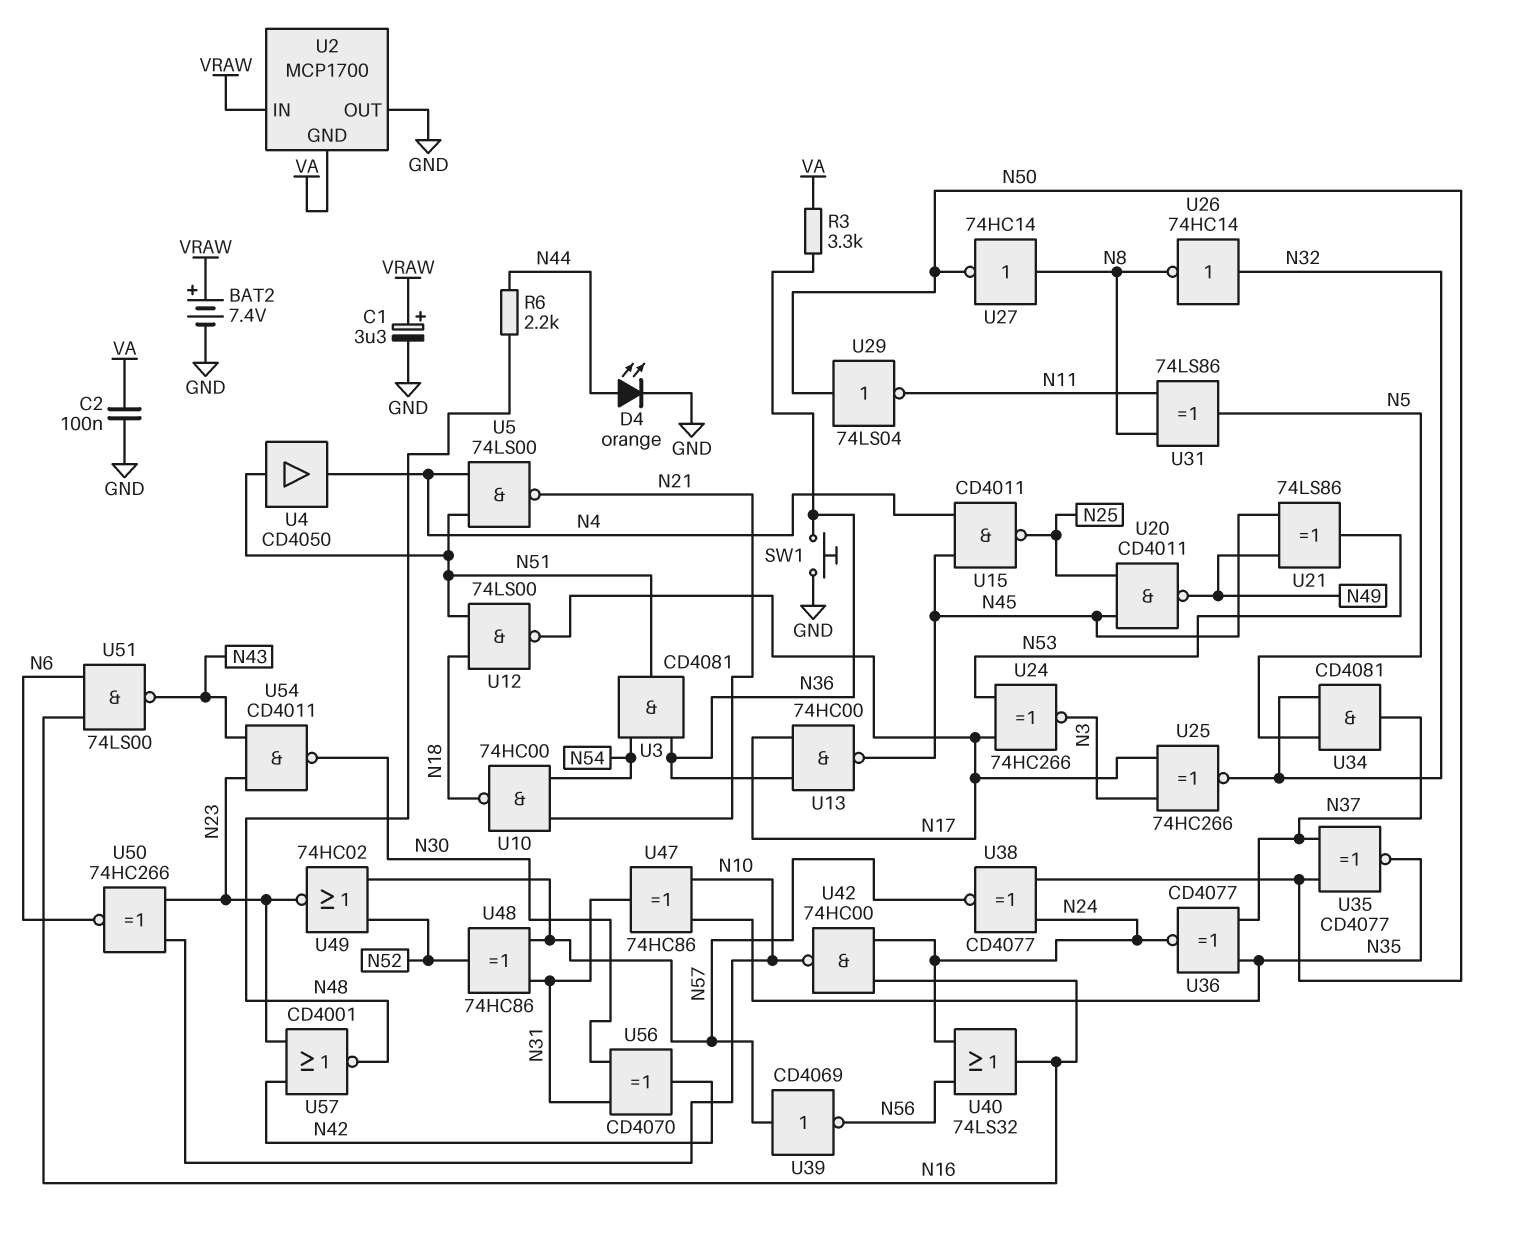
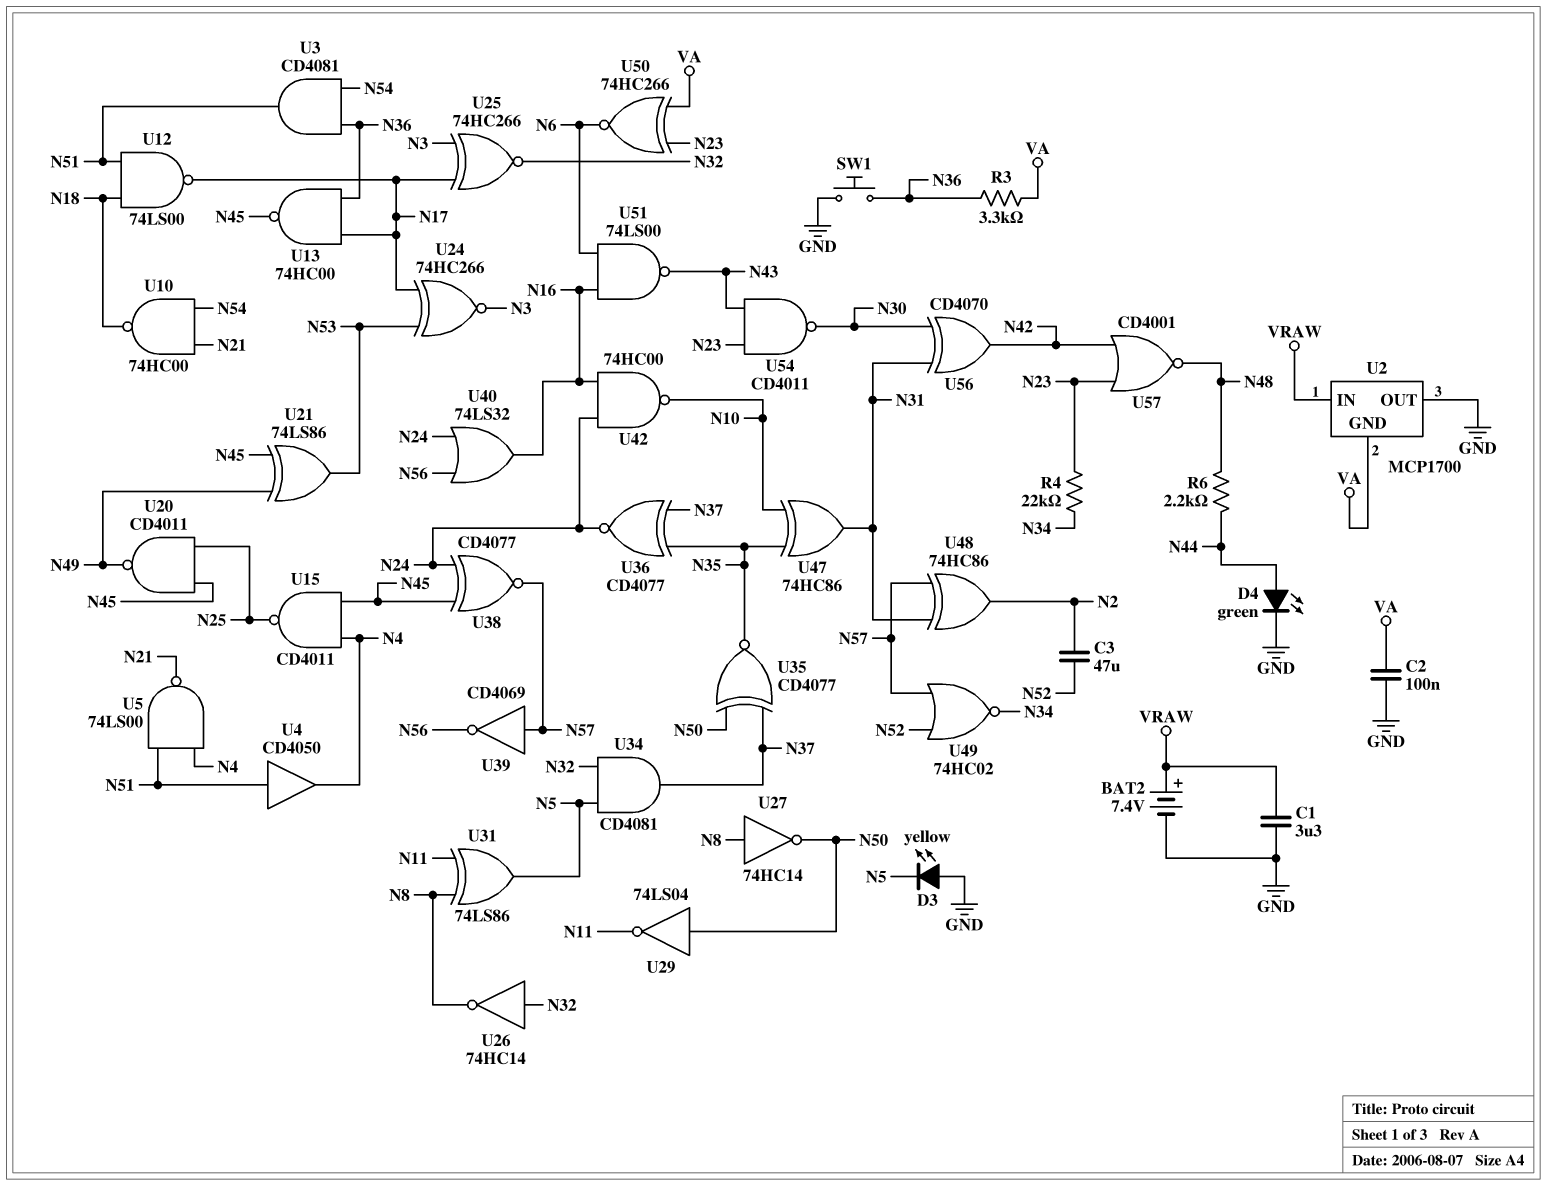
C1: 3.3uF (plus VRAW, minus GND) -> 3.3uF (GND, VRAW)
C3: none -> 47uF (N2, N52)
D3: none -> LED yellow (A GND, K N5)
D4: LED orange (A N44, K GND) -> LED green (A N44, K GND)
R4: none -> 22k (N23, N34)
U38: XNOR CD4077 (in N24, in N50, out N57) -> XNOR CD4077 (in N24, in N45, out N57)
U48: XOR 74HC86 (in N31, in N57, out N52) -> XOR 74HC86 (in N31, in N57, out N2)
U49: NOR 74HC02 (in N52, in N57, out N23) -> NOR 74HC02 (in N52, in N57, out N34)
U50: XNOR 74HC266 (in N10, in N23, out N6) -> XNOR 74HC266 (in N23, in VA, out N6)

